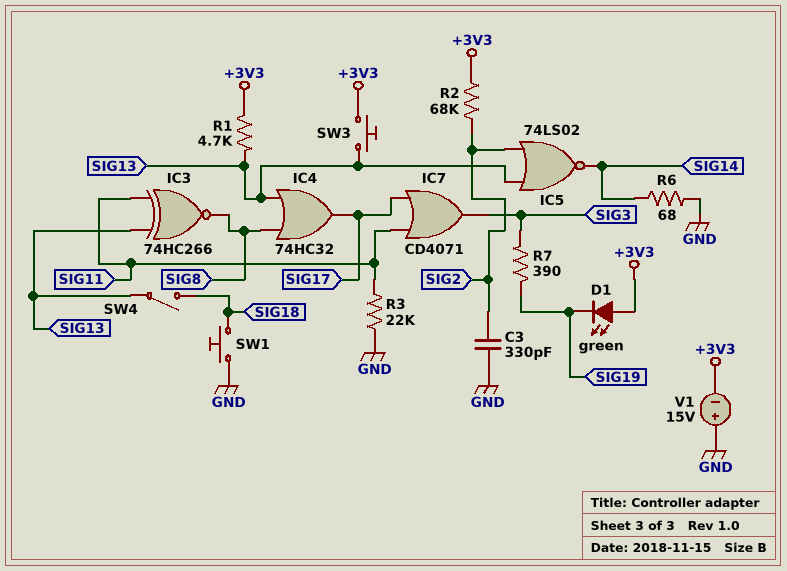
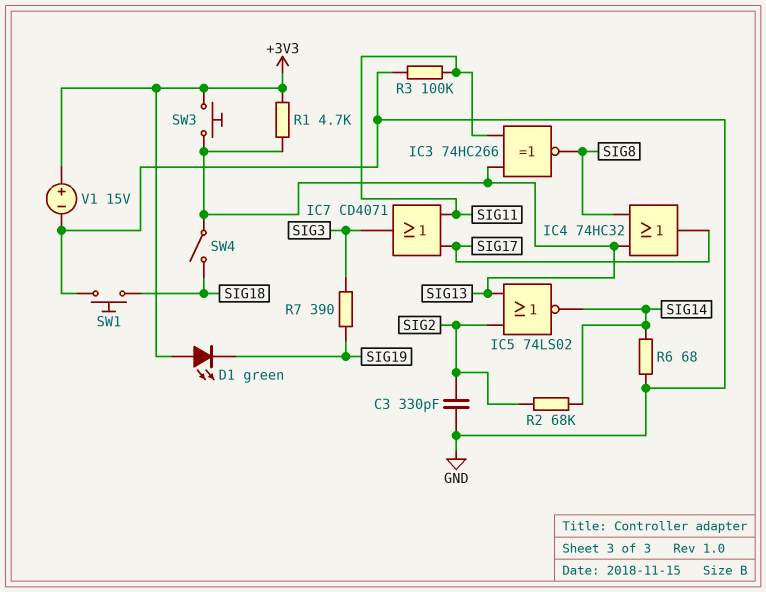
R2: 68k (+3V3, SIG2) -> 68k (SIG2, SIG14)
R3: 22k (GND, SIG11) -> 100k (GND, SIG11)
V1: 15V (plus GND, minus +3V3) -> 15V (plus +3V3, minus GND)

